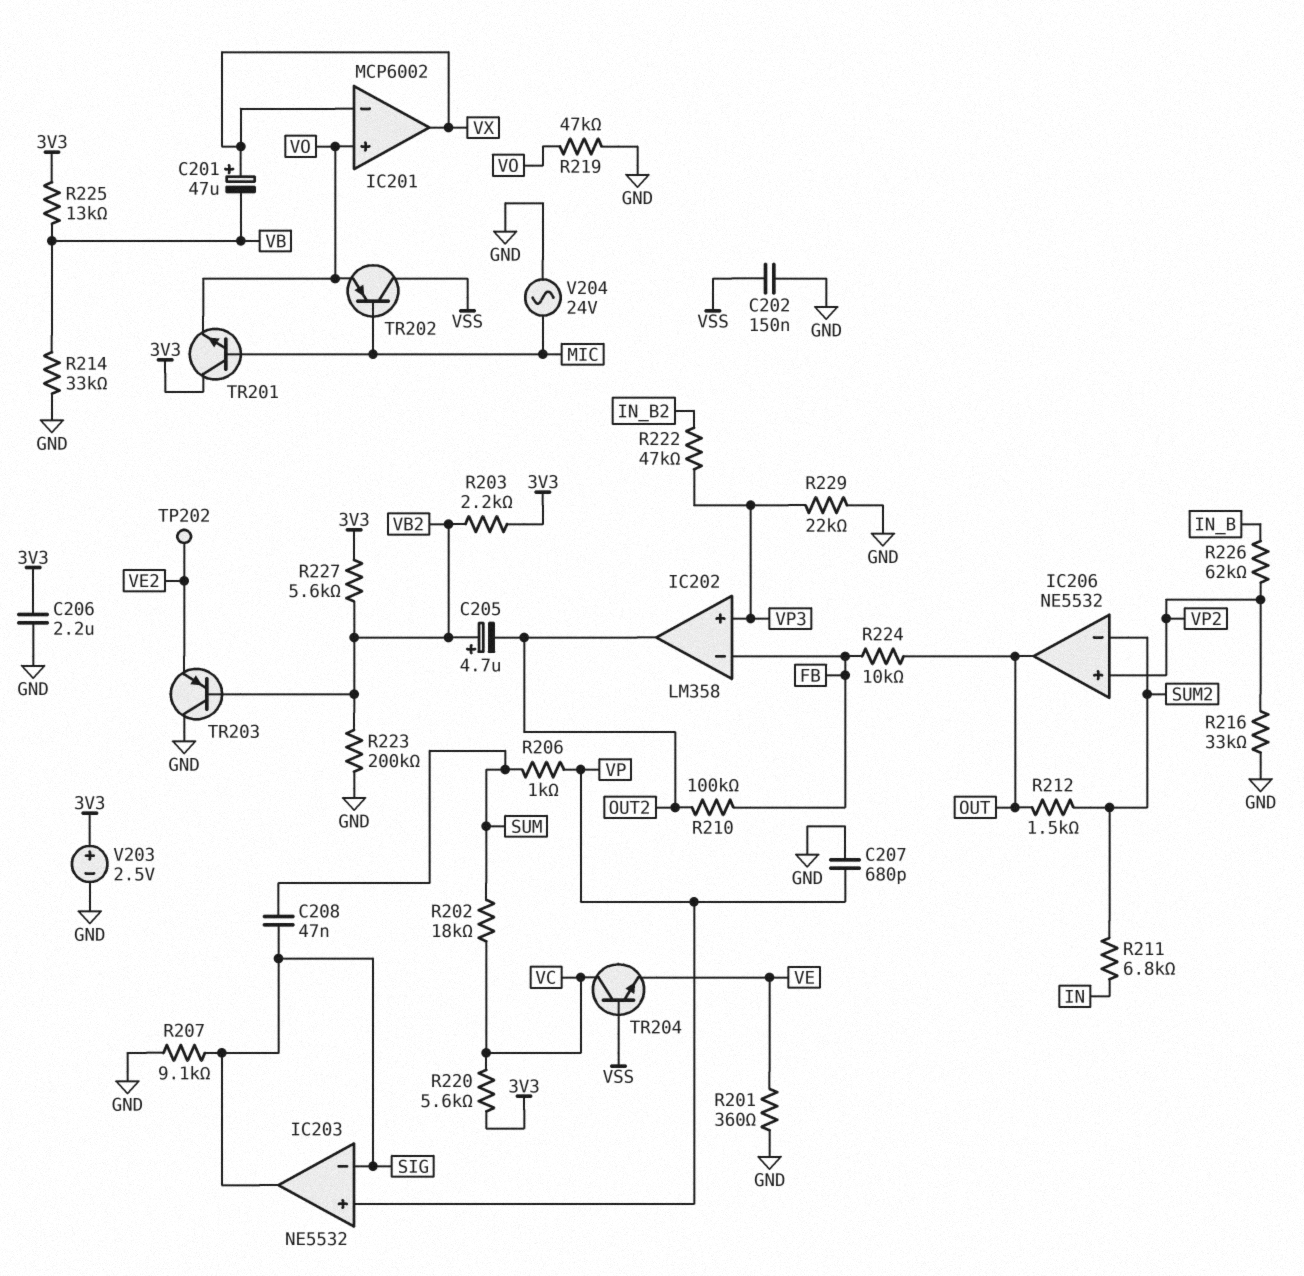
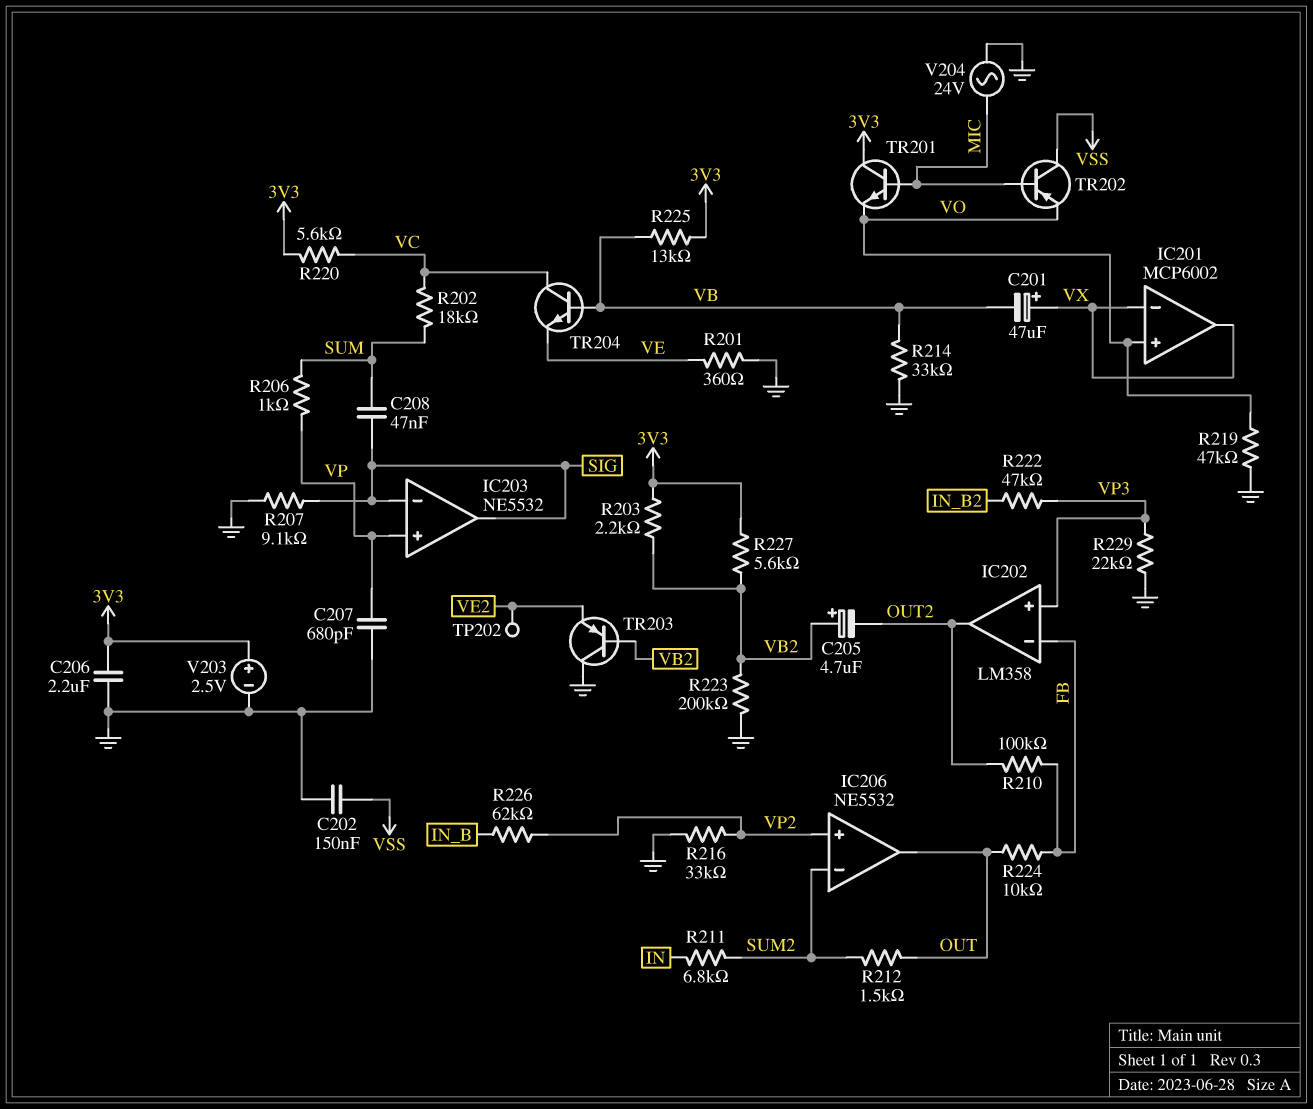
TR204: NPN (B VSS, C VC, E VE) -> NPN (B VB, C VC, E VE)

